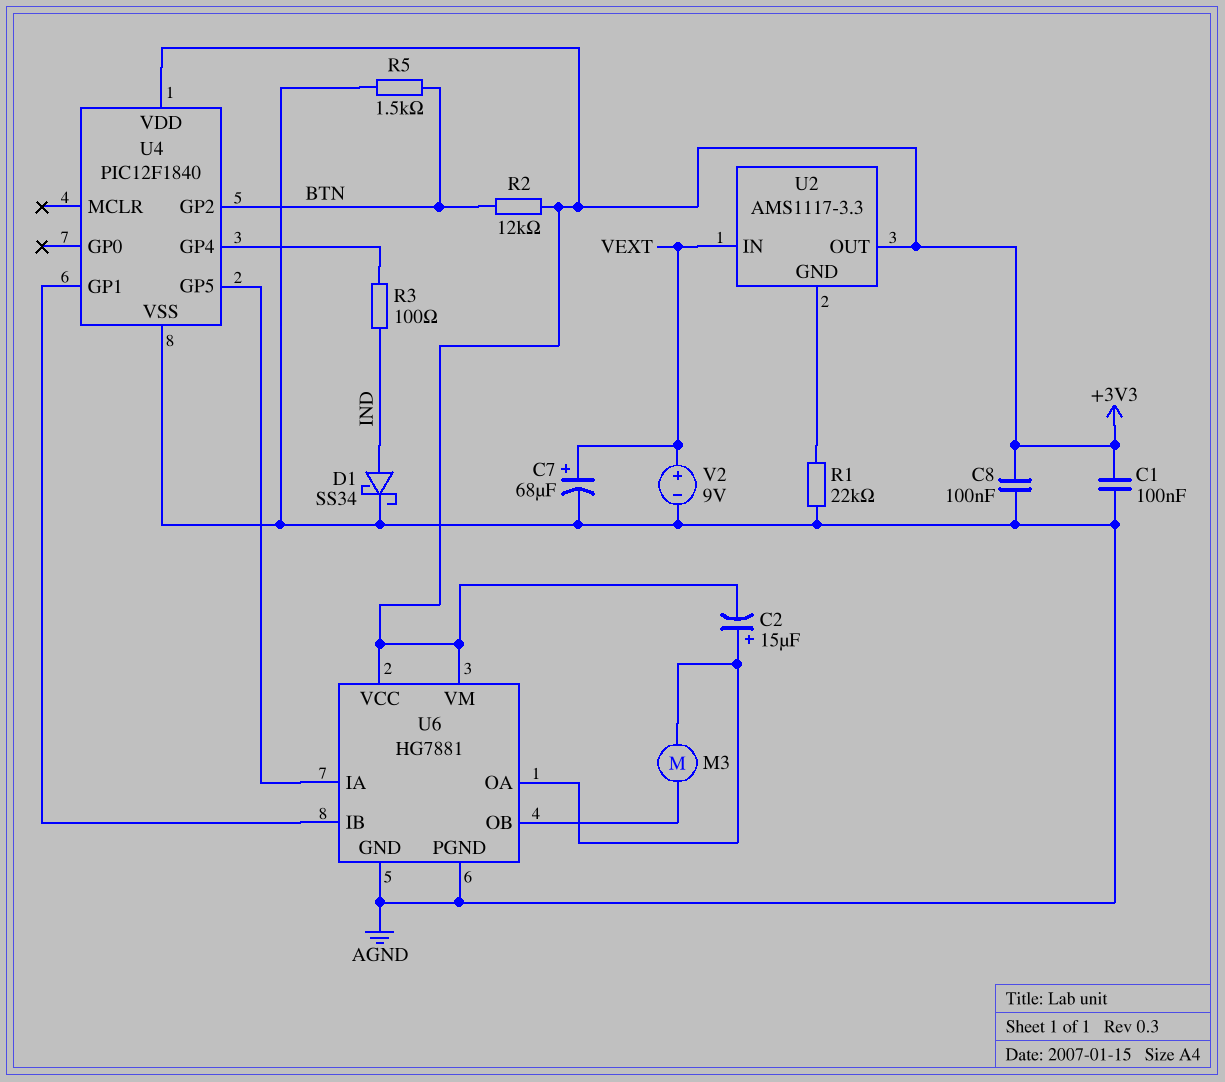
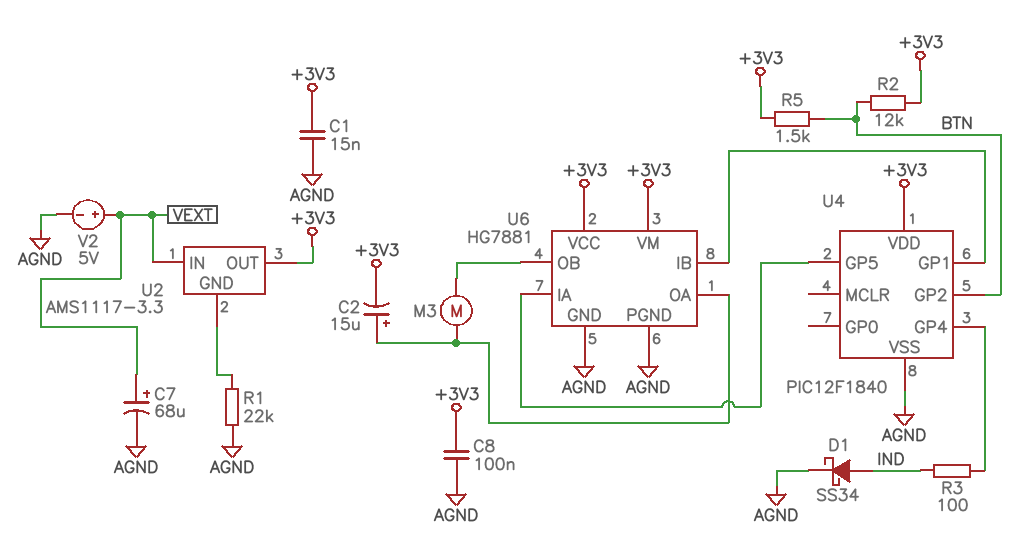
C1: 100nF (+3V3, AGND) -> 15nF (+3V3, AGND)
R5: 1.5k (AGND, BTN) -> 1.5k (+3V3, BTN)
V2: 9V (plus VEXT, minus AGND) -> 5V (plus VEXT, minus AGND)

